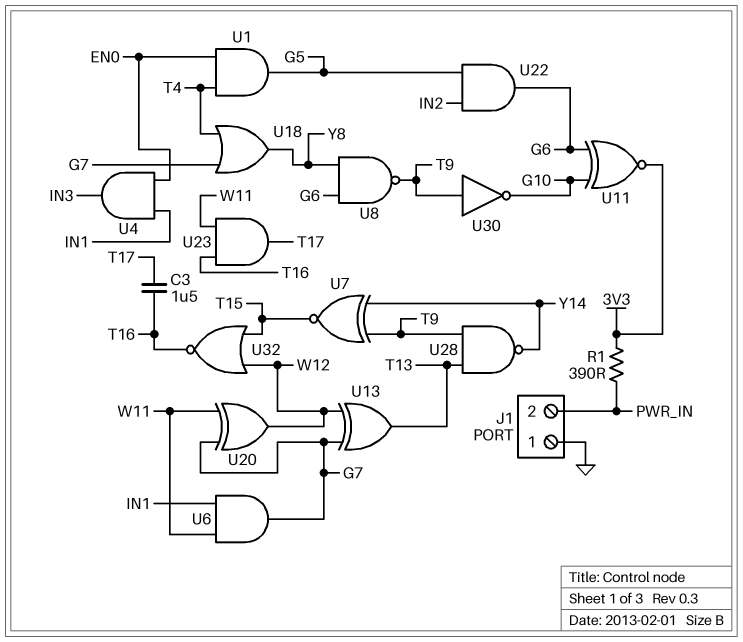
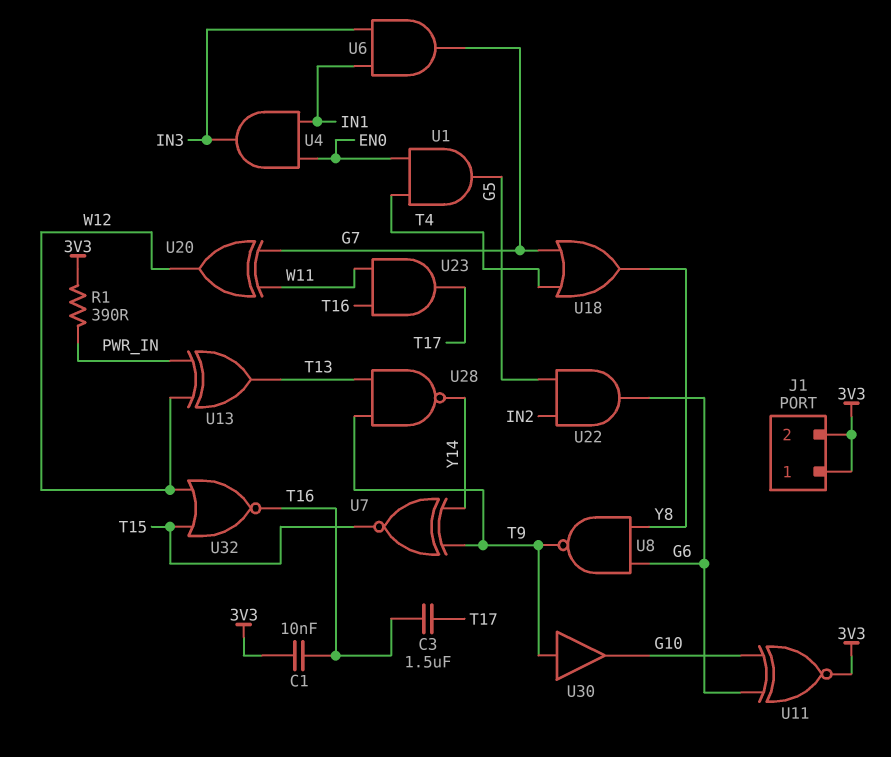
C1: none -> 10nF (3V3, T16)
J1 pin 1: GND -> 3V3
J1 pin 2: PWR_IN -> 3V3
U6: AND (in IN1, in W11, out G7) -> AND (in IN1, in IN3, out G7)
U13: XOR (in G7, in W12, out T13) -> XOR (in PWR_IN, in W12, out T13)
U30: NOT (in T9, out G10) -> buffer (in T9, out G10)

